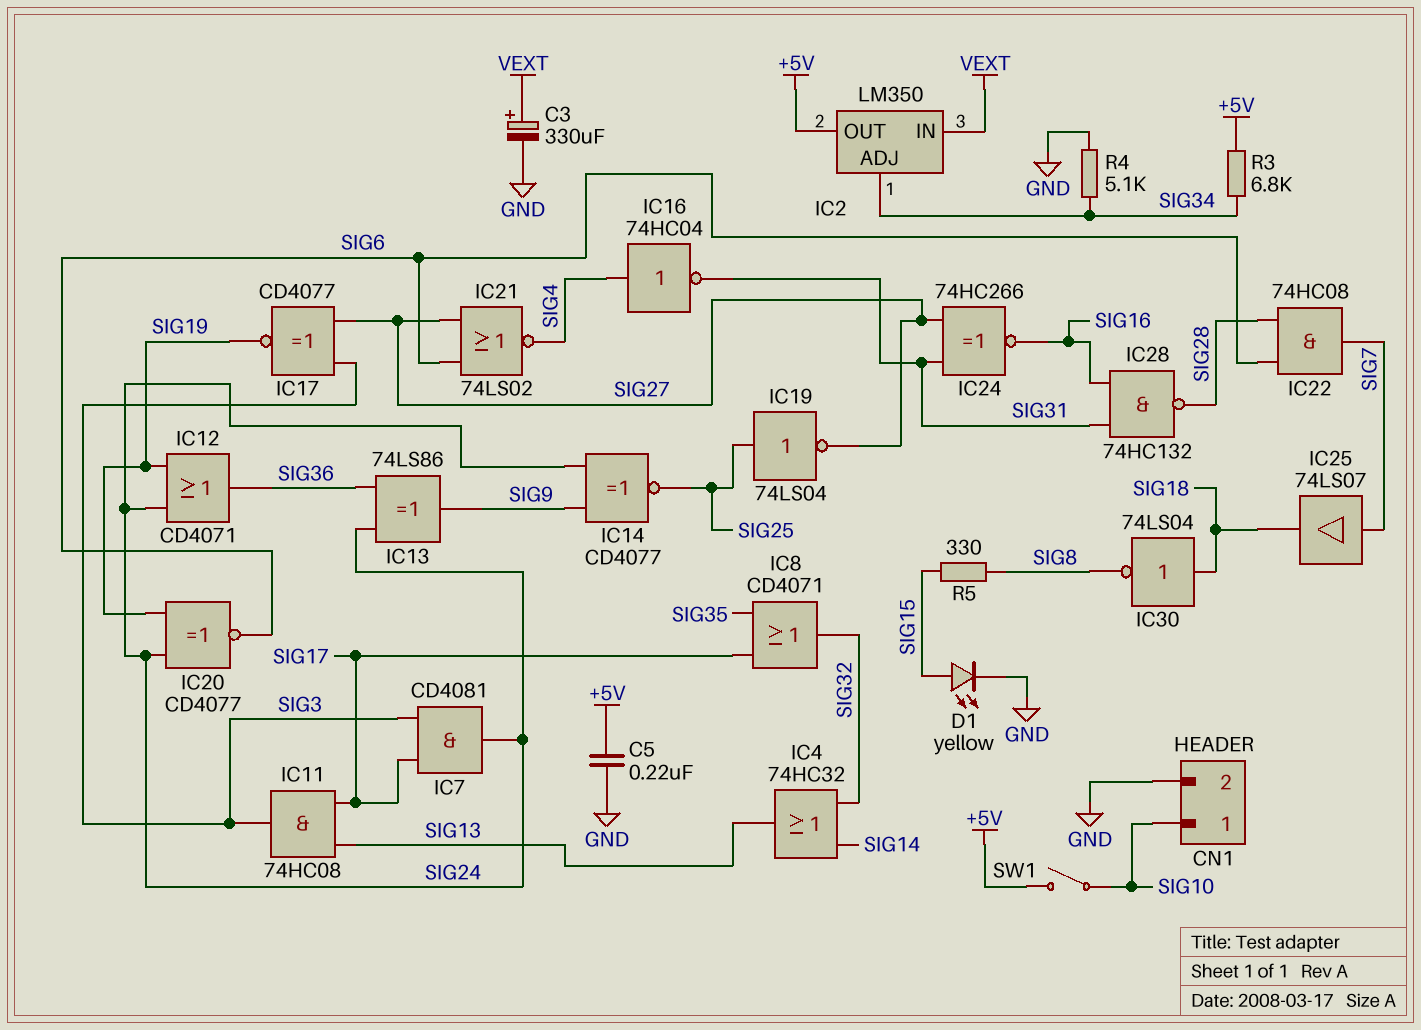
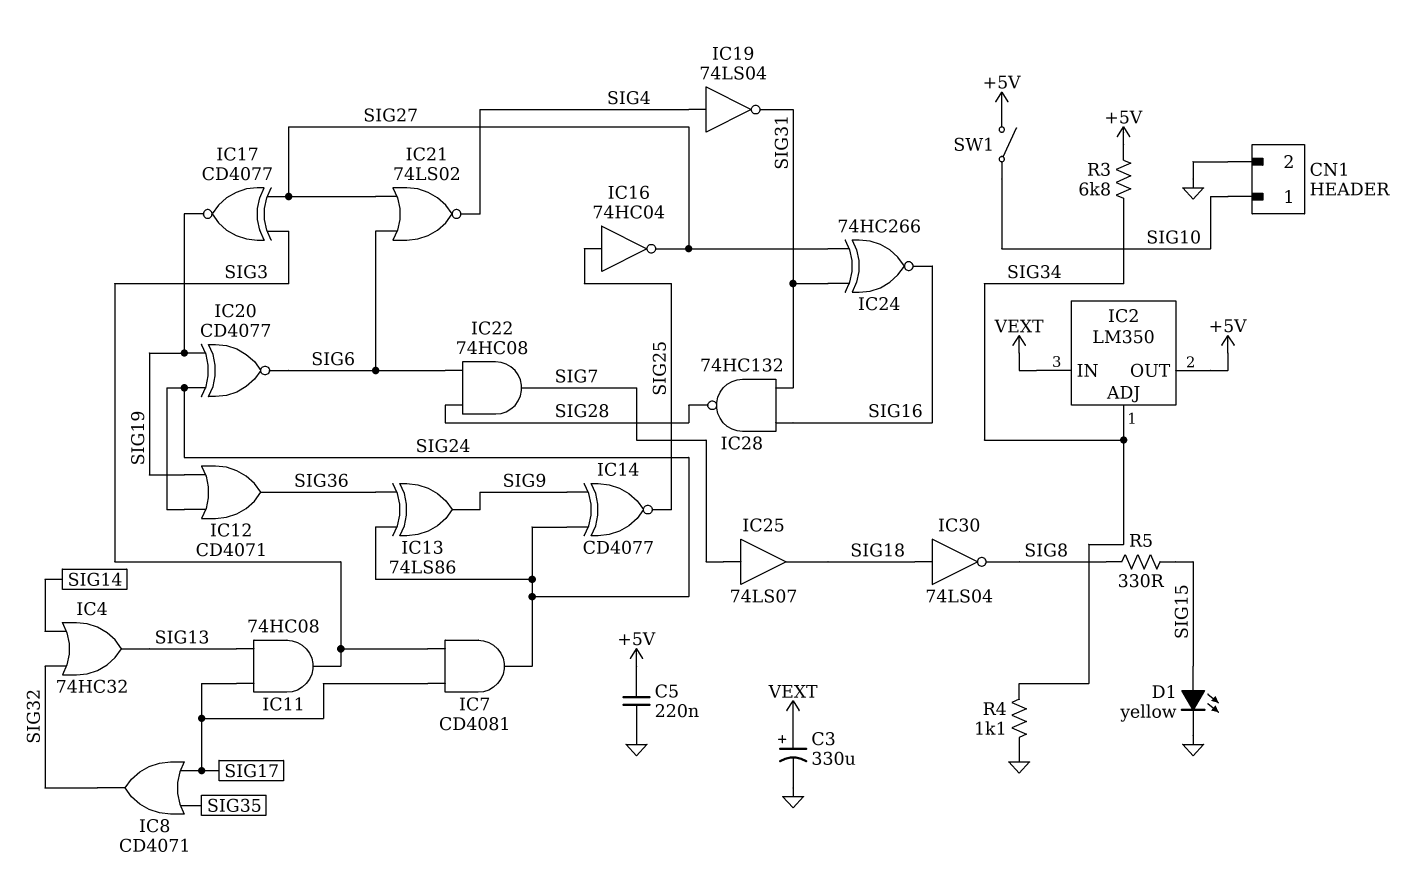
IC16: NOT 74HC04 (in SIG4, out SIG31) -> NOT 74HC04 (in SIG25, out SIG27)
IC19: NOT 74LS04 (in SIG25, out SIG27) -> NOT 74LS04 (in SIG4, out SIG31)
R4: 5.1k (GND, SIG34) -> 1.1k (GND, SIG34)

